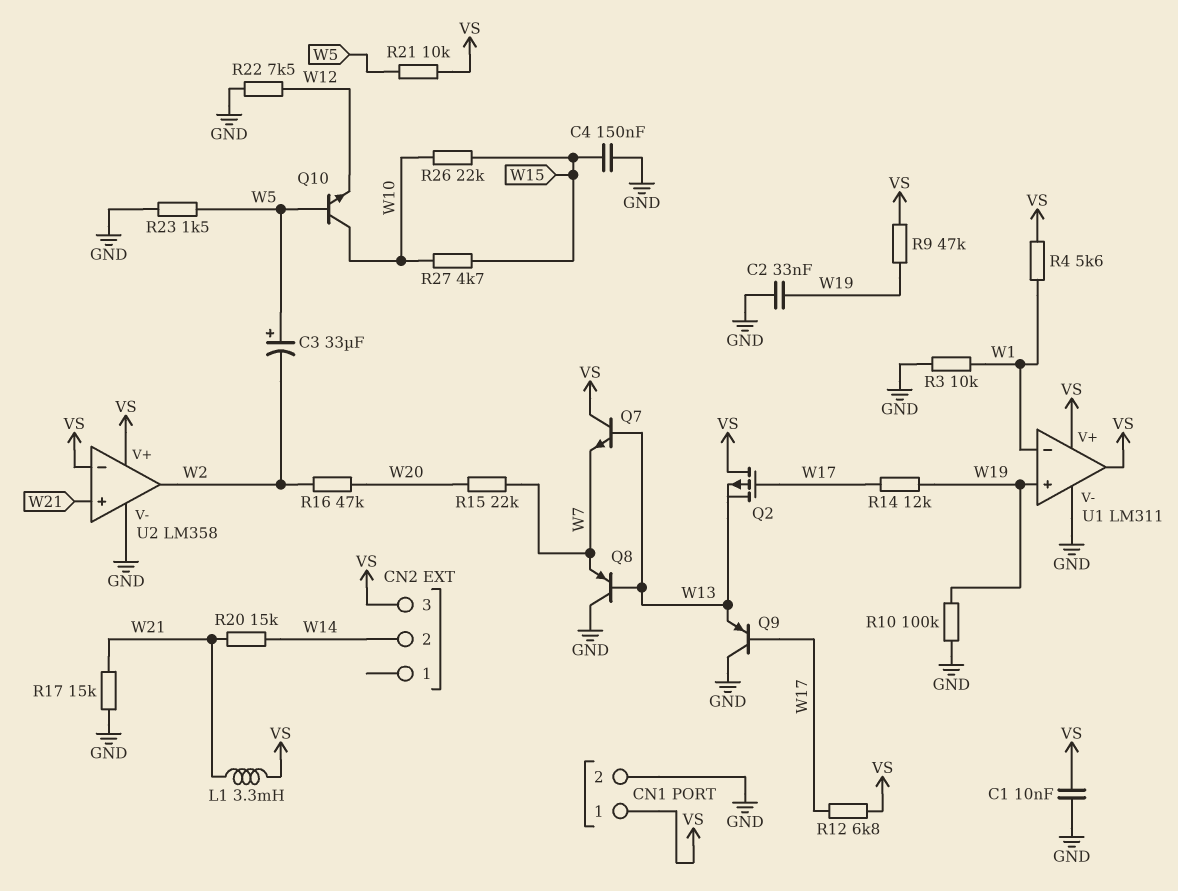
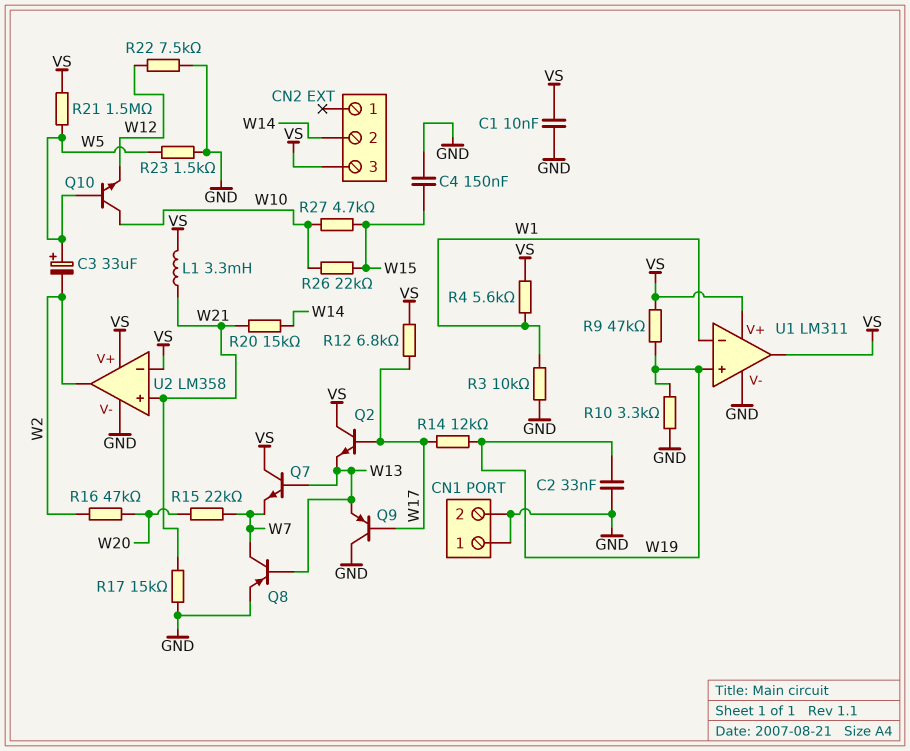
CN1 pin 1: VS -> GND
Q2: PMOS (G W17, D VS, S W13) -> NPN (B W17, C VS, E W13)
Q8: PNP (B W13, C GND, E W7) -> PNP (B W13, C W7, E GND)
R10: 100k (GND, W19) -> 3.3k (GND, W19)
R21: 10k (VS, W5) -> 1.5M (VS, W5)

